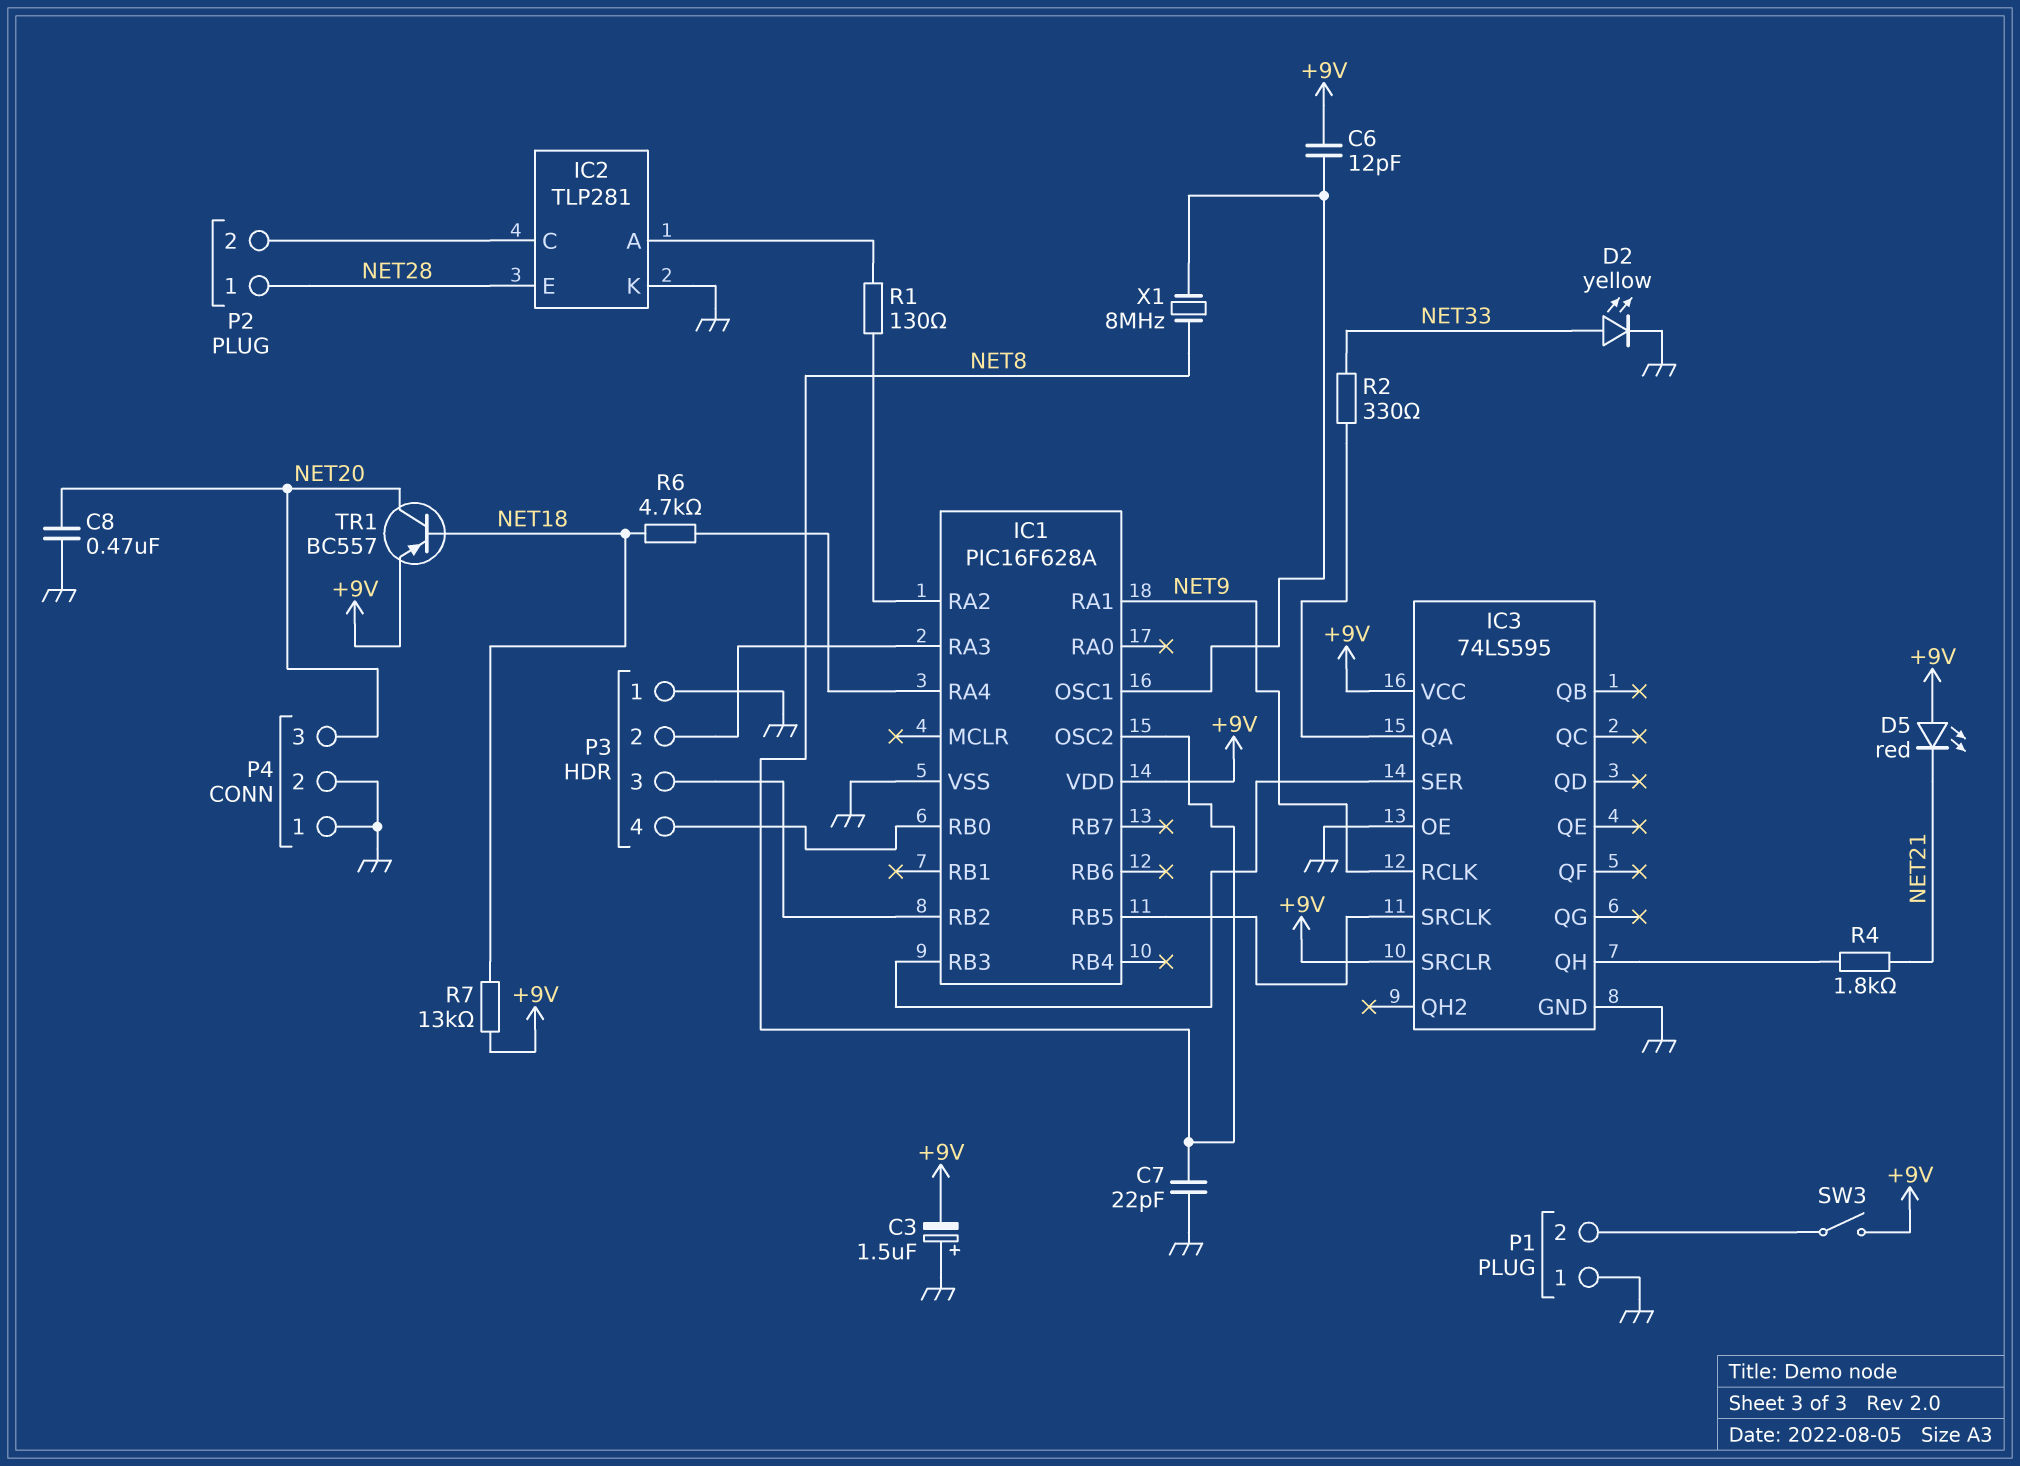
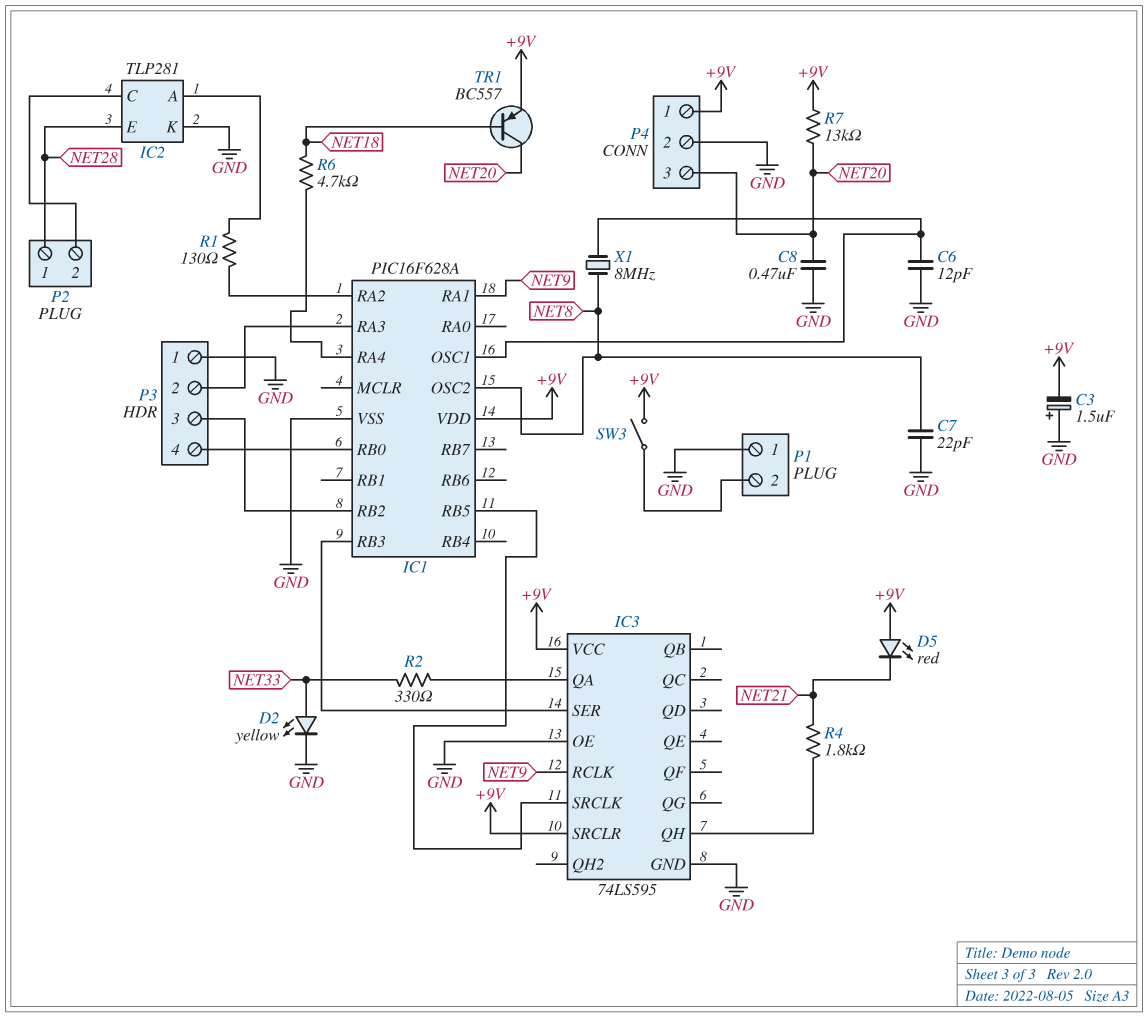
C6: 12pF (+9V, IC1/OSC1) -> 12pF (GND, IC1/OSC1)
P4 pin 1: GND -> +9V
R7: 13k (+9V, NET18) -> 13k (+9V, NET20)

